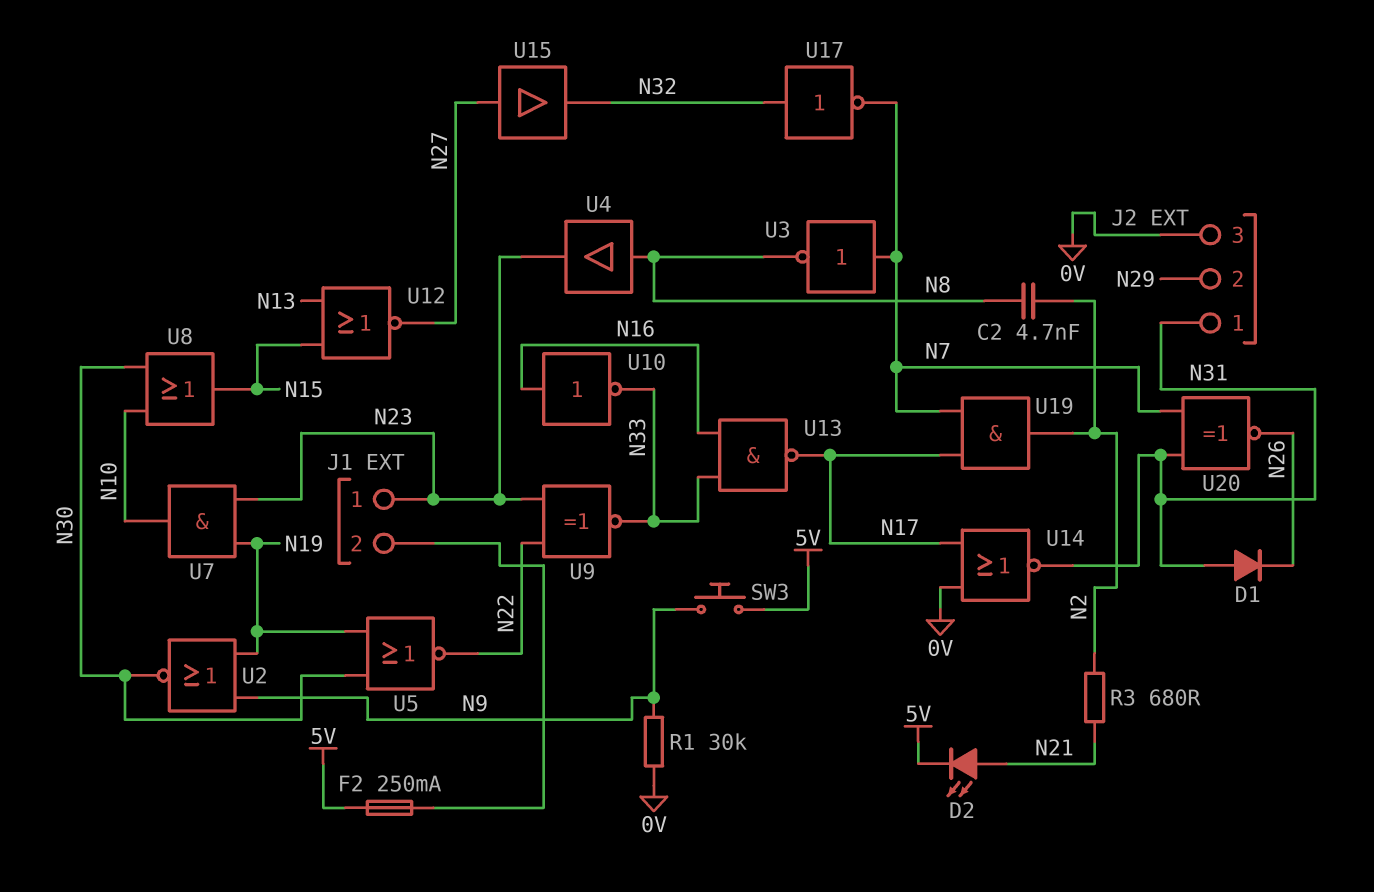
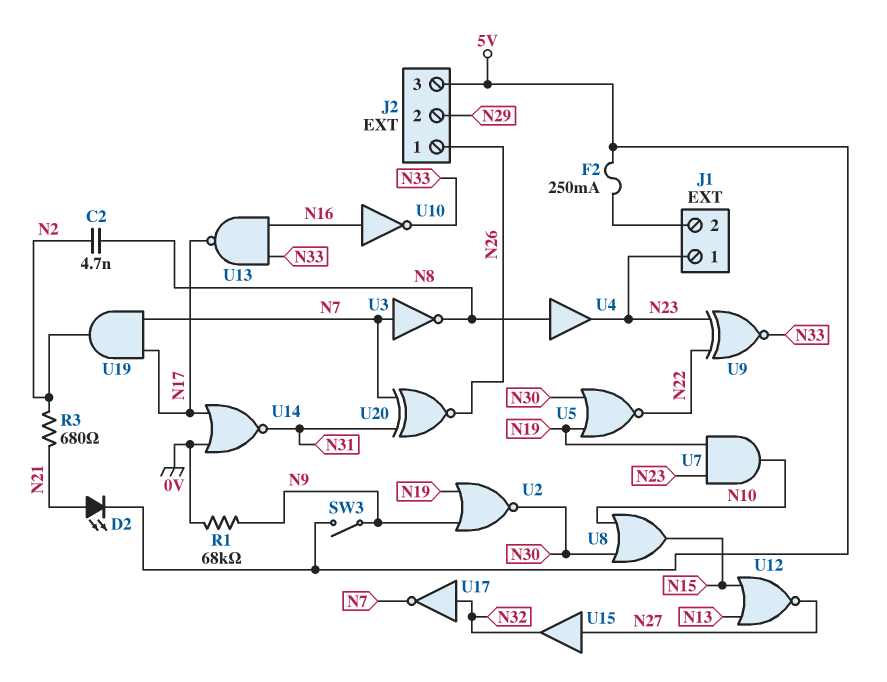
D1: diode (A N31, K N26) -> none
J2 pin 1: N31 -> N26
J2 pin 3: 0V -> 5V
R1: 30k (0V, N9) -> 68k (0V, N9)
SW3: button (5V, N9) -> switch (5V, N9)

